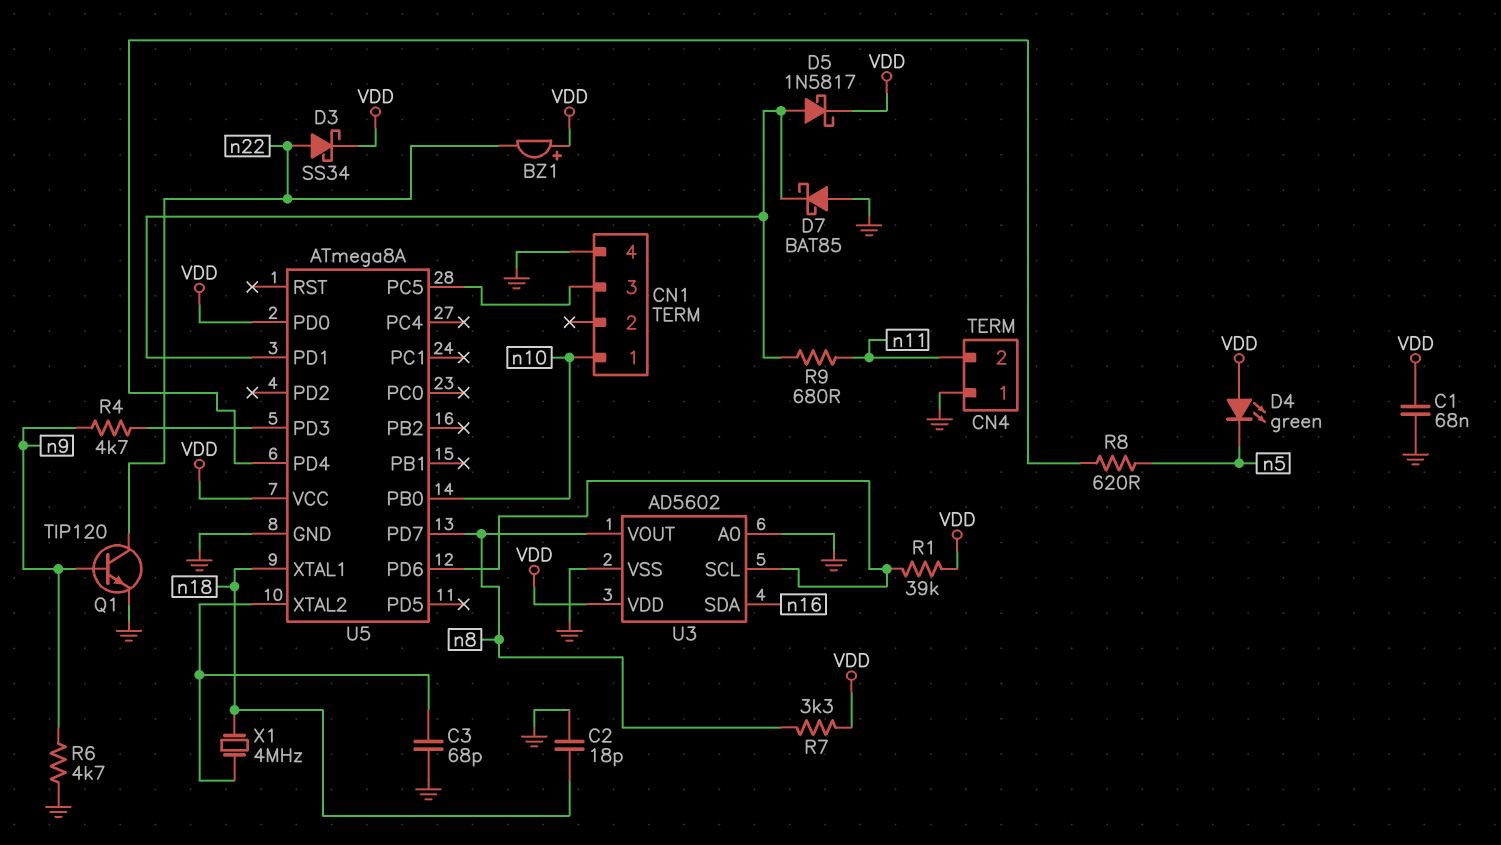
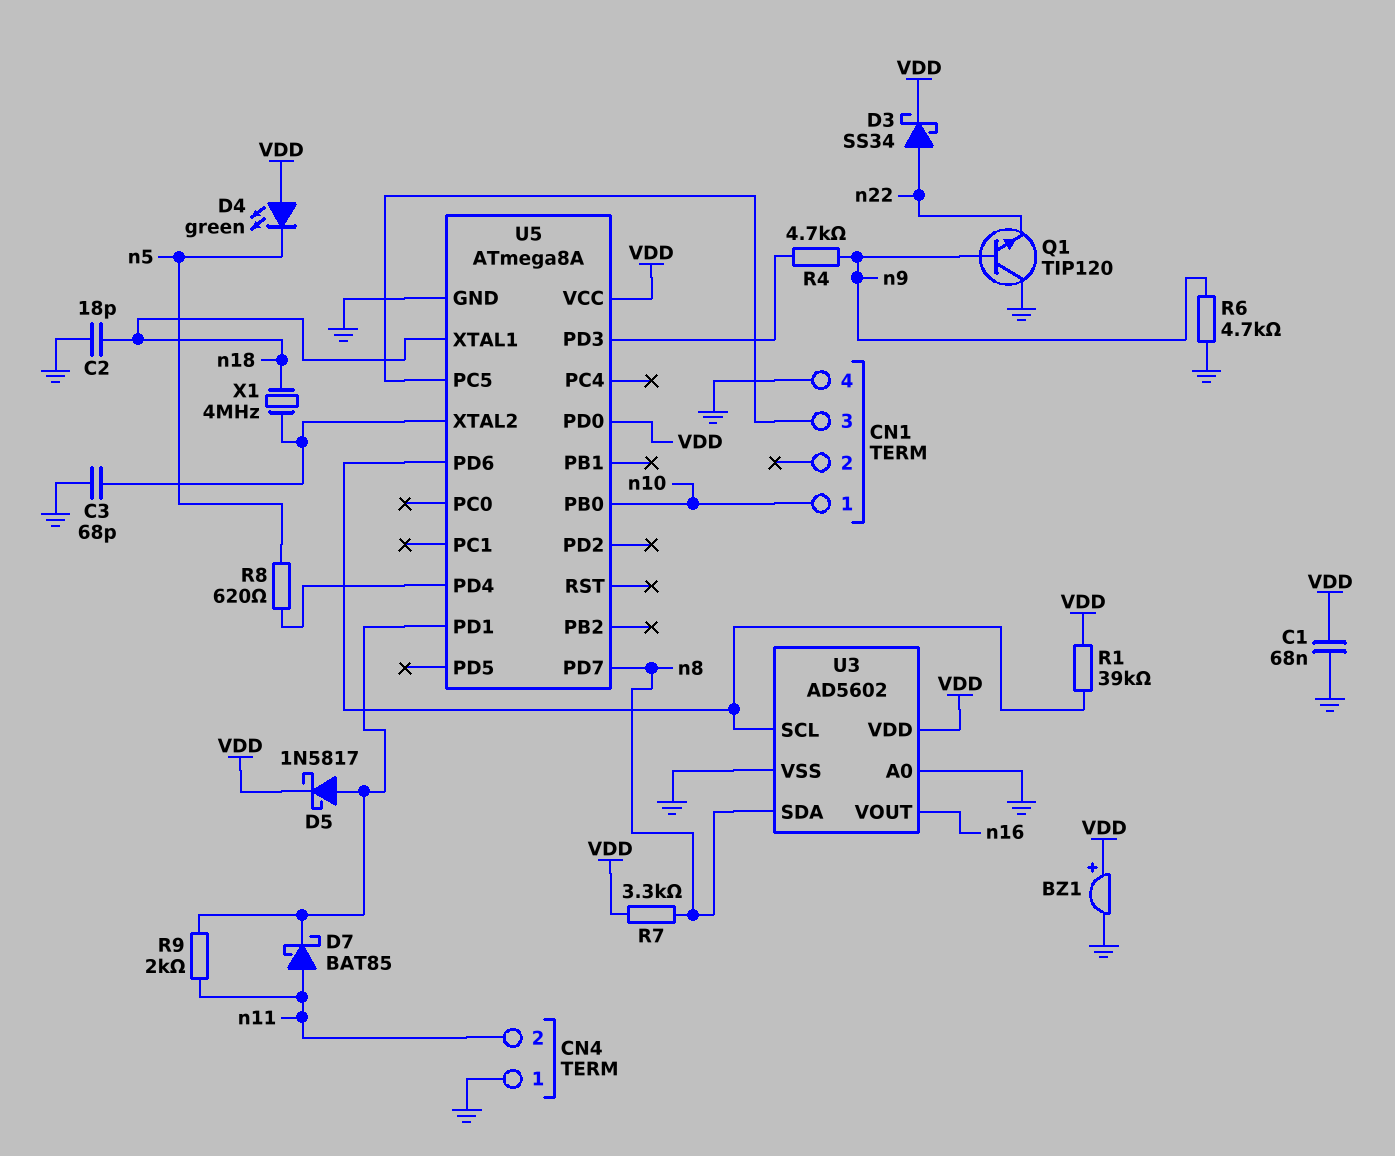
BZ1: buzzer (plus VDD, minus n22) -> buzzer (plus VDD, minus GND)
D7: schottky BAT85 (A GND, K U5/PD1) -> schottky BAT85 (A n11, K U5/PD1)
Q1: NPN TIP120 (B n9, C n22, E GND) -> NPN TIP120 (B n9, C GND, E n22)
R9: 680 (U5/PD1, n11) -> 2k (U5/PD1, n11)
U3 pin SDA: n16 -> n8
U3 pin VOUT: n8 -> n16

